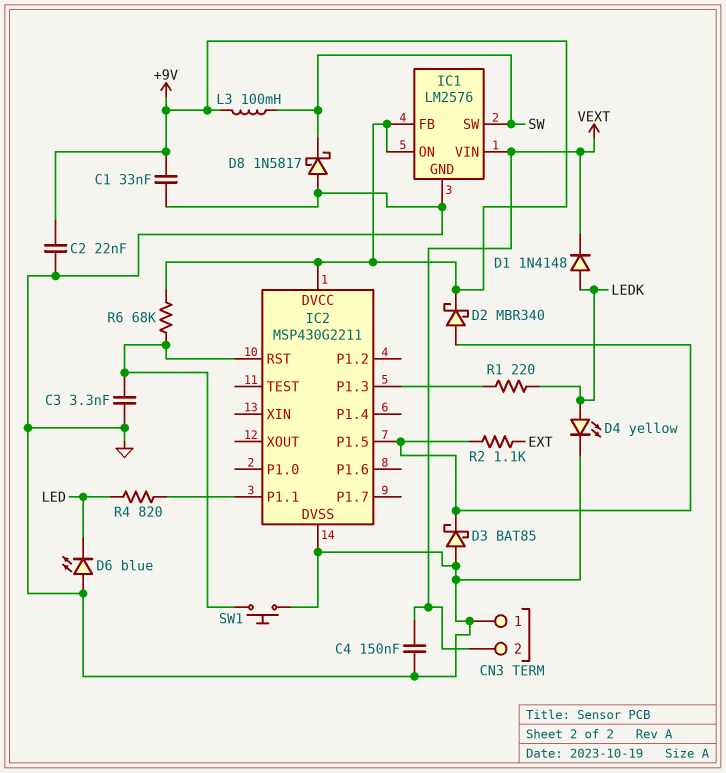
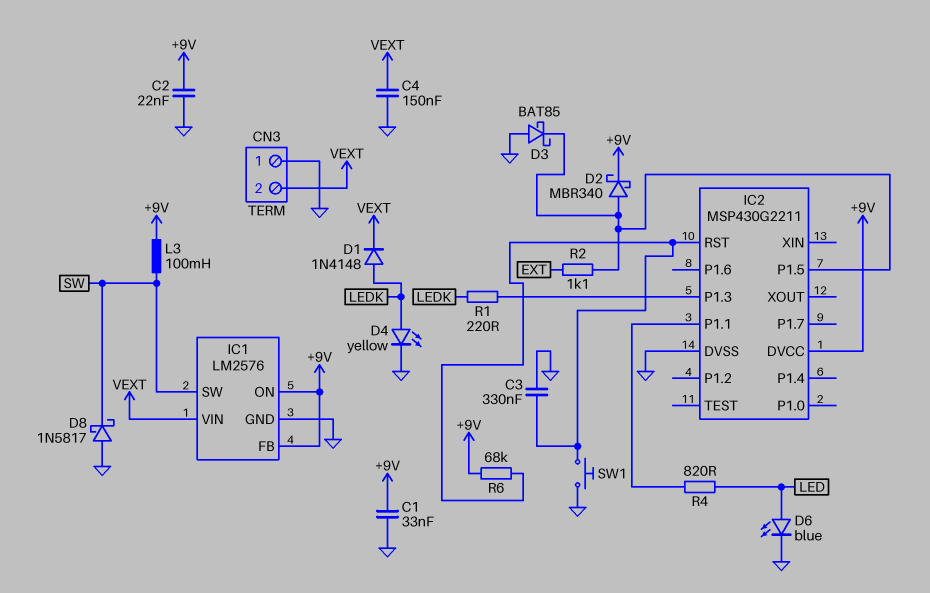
C3: 3.3nF (GND, IC2/RST) -> 330nF (GND, IC2/RST)
D6: LED blue (A GND, K LED) -> LED blue (A LED, K GND)

